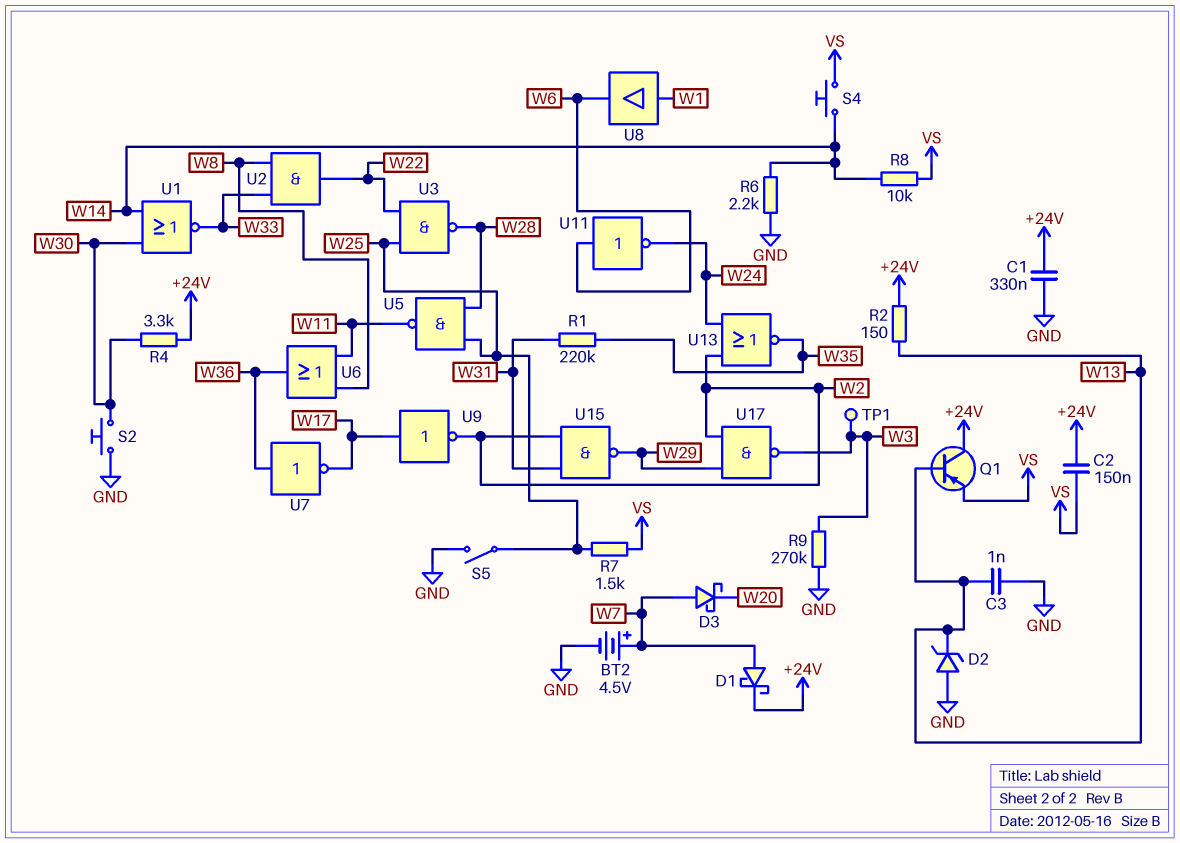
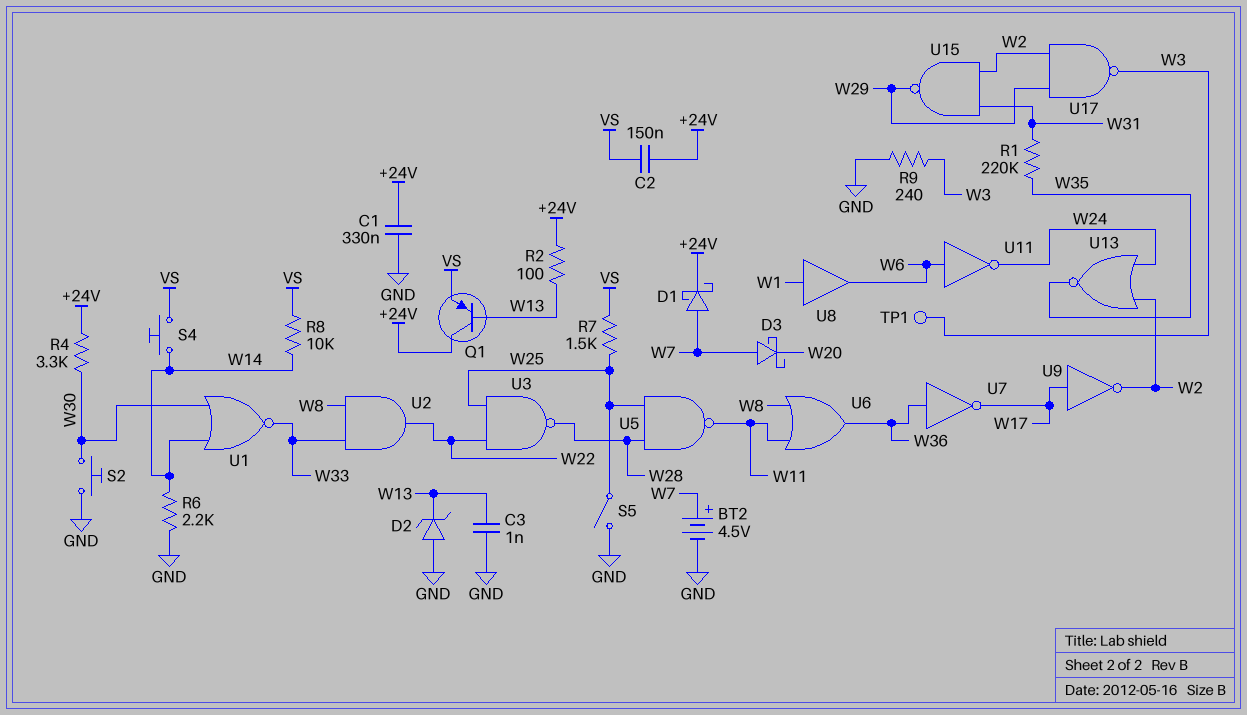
R2: 150 (+24V, W13) -> 100 (+24V, W13)
R9: 270k (GND, W3) -> 240 (GND, W3)

